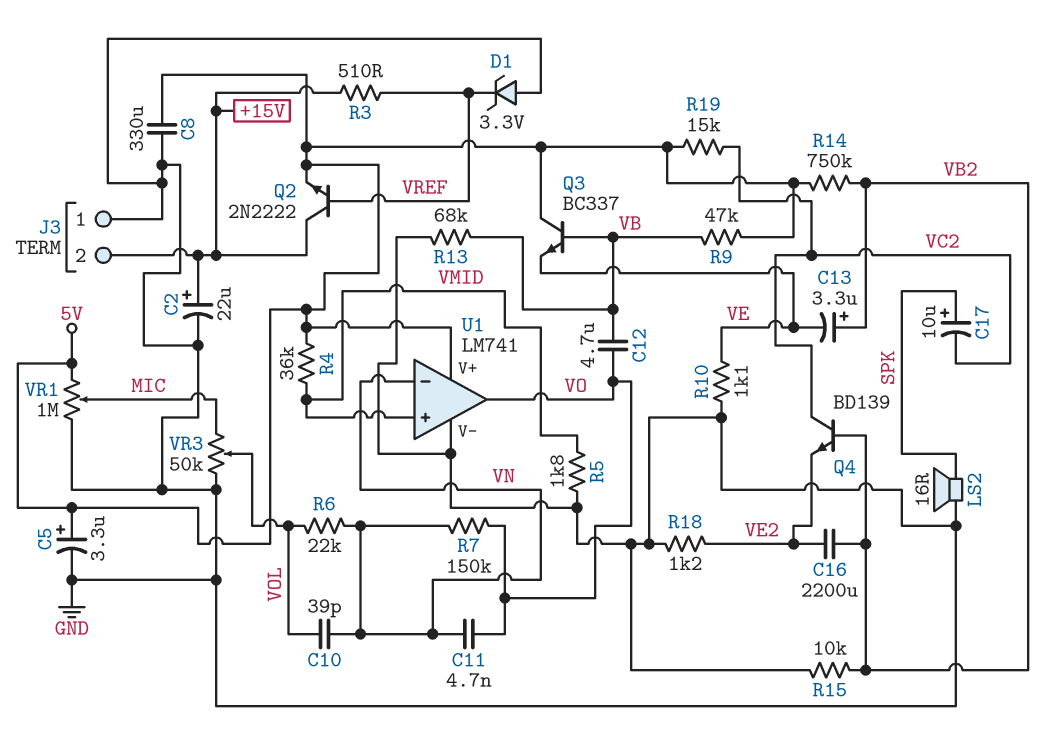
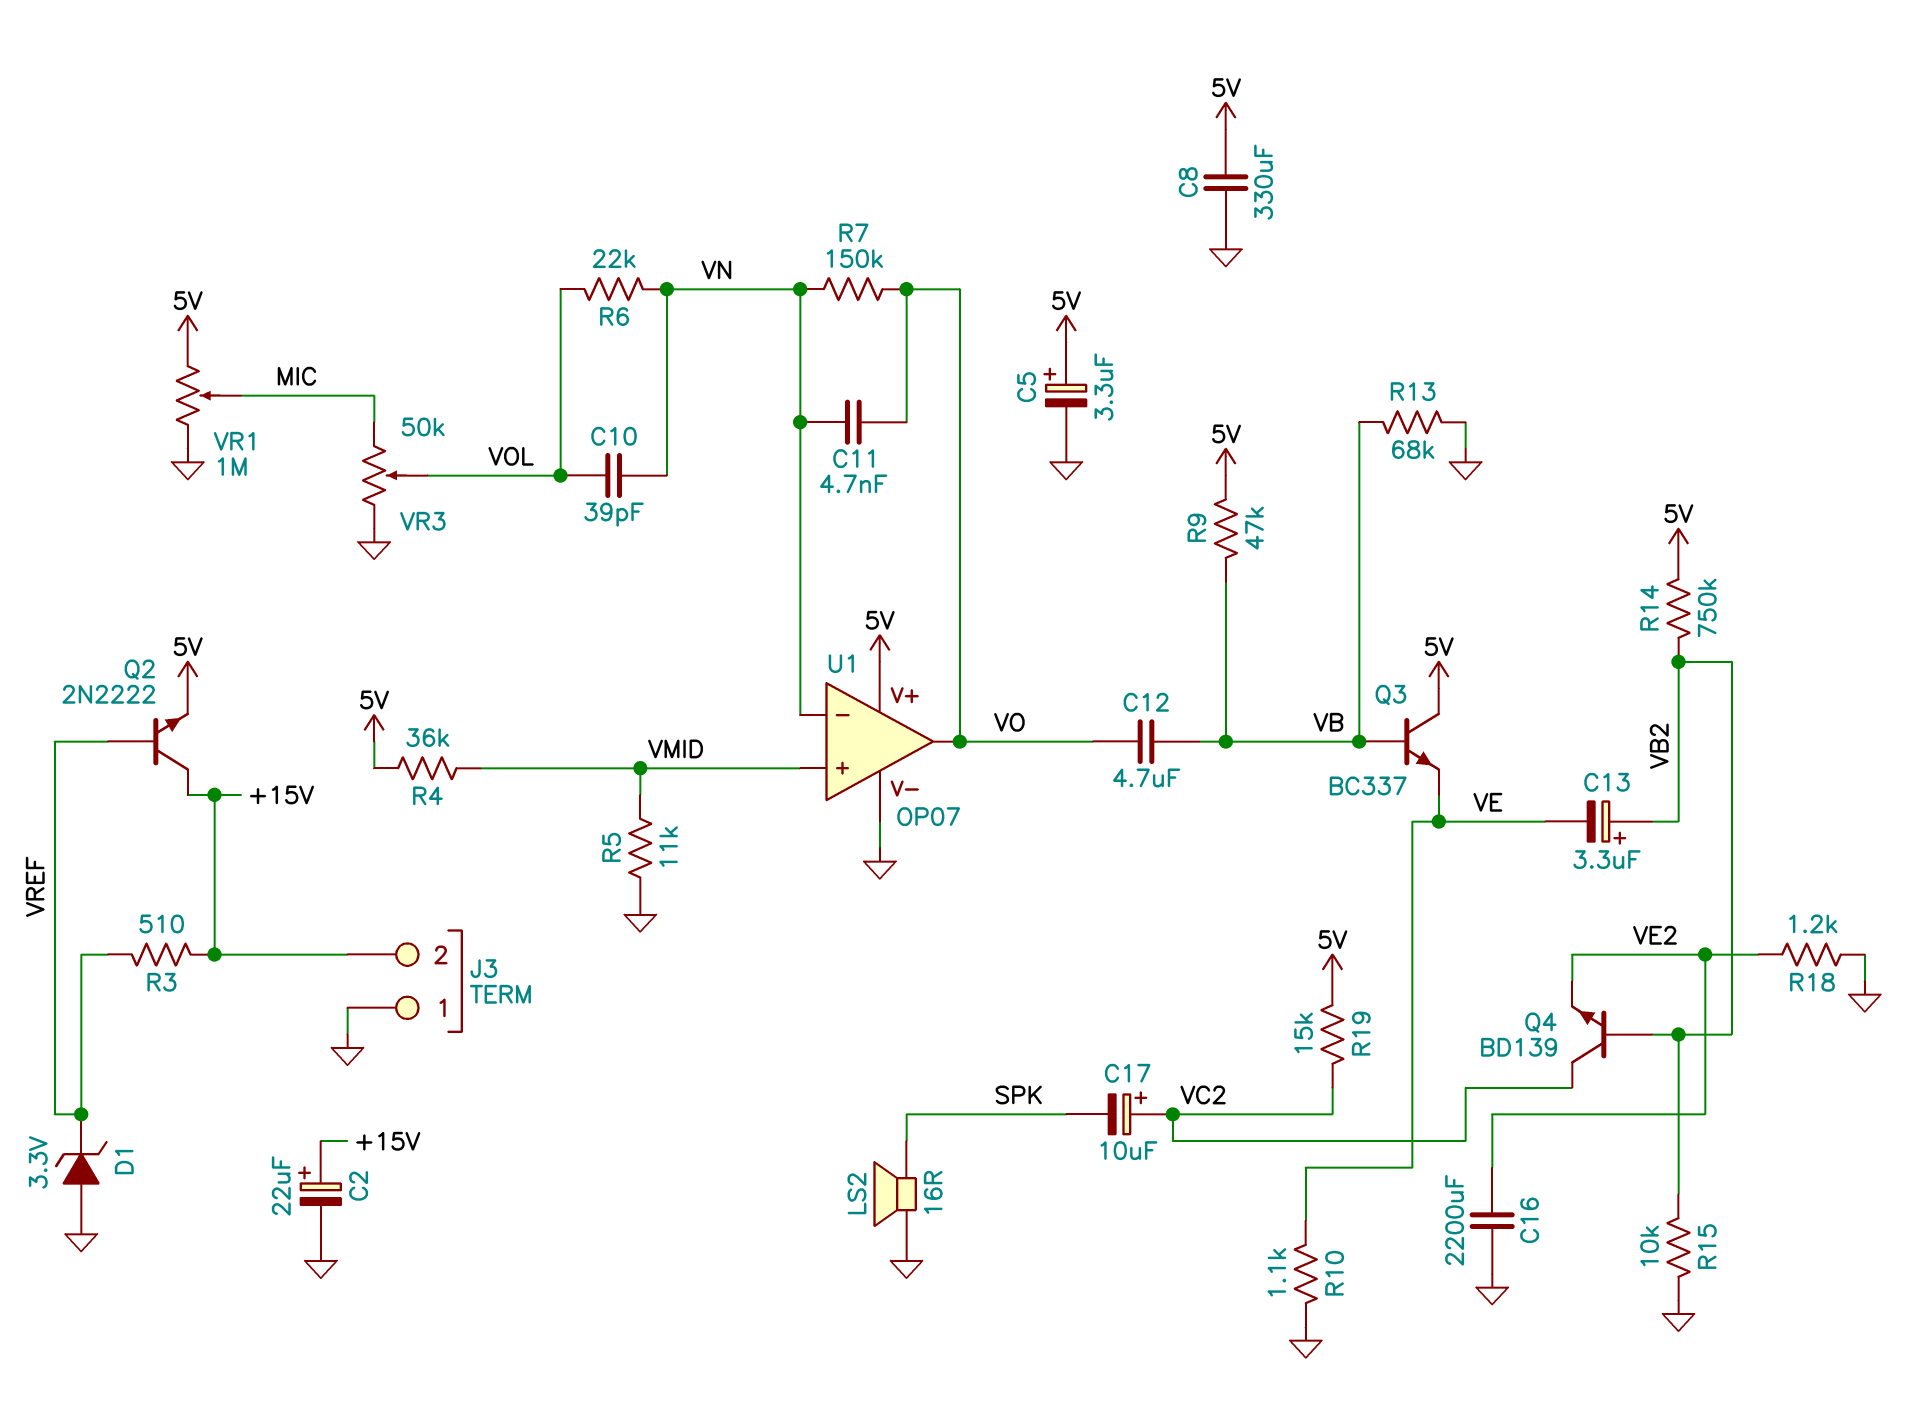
C16: 2200uF (VB2, VE2) -> 2200uF (GND, VE2)
C17: 10uF (plus SPK, minus VC2) -> 10uF (plus VC2, minus SPK)
R5: 1.8k (GND, VMID) -> 11k (GND, VMID)
U1: LM741 -> OP07

